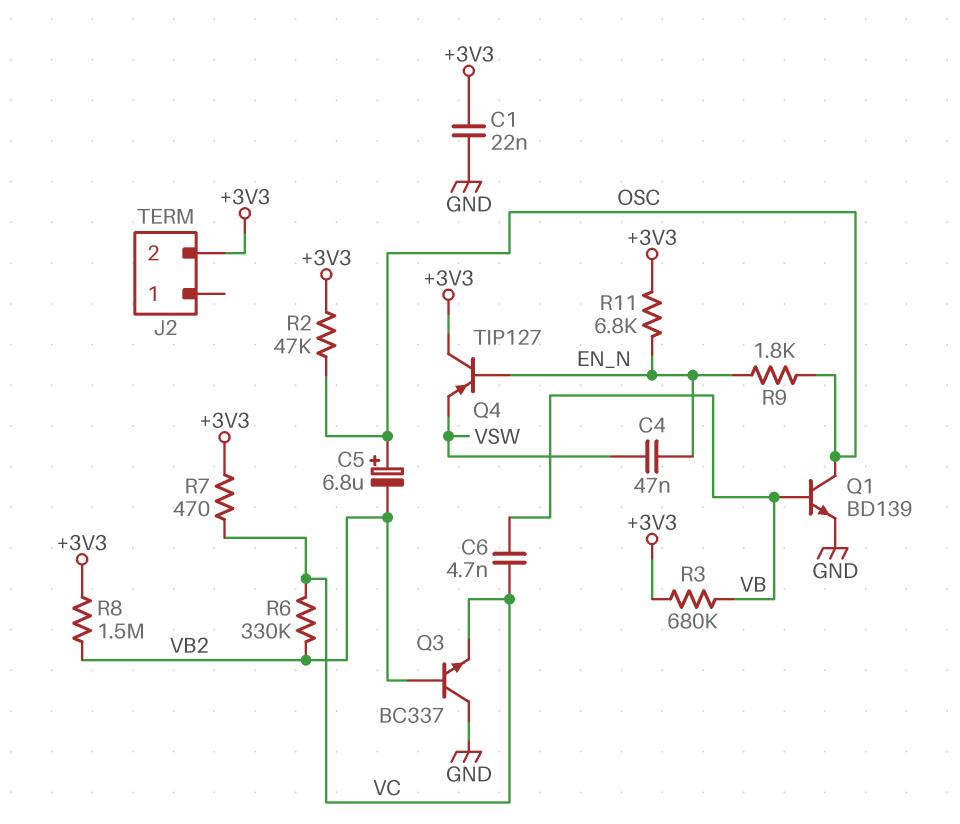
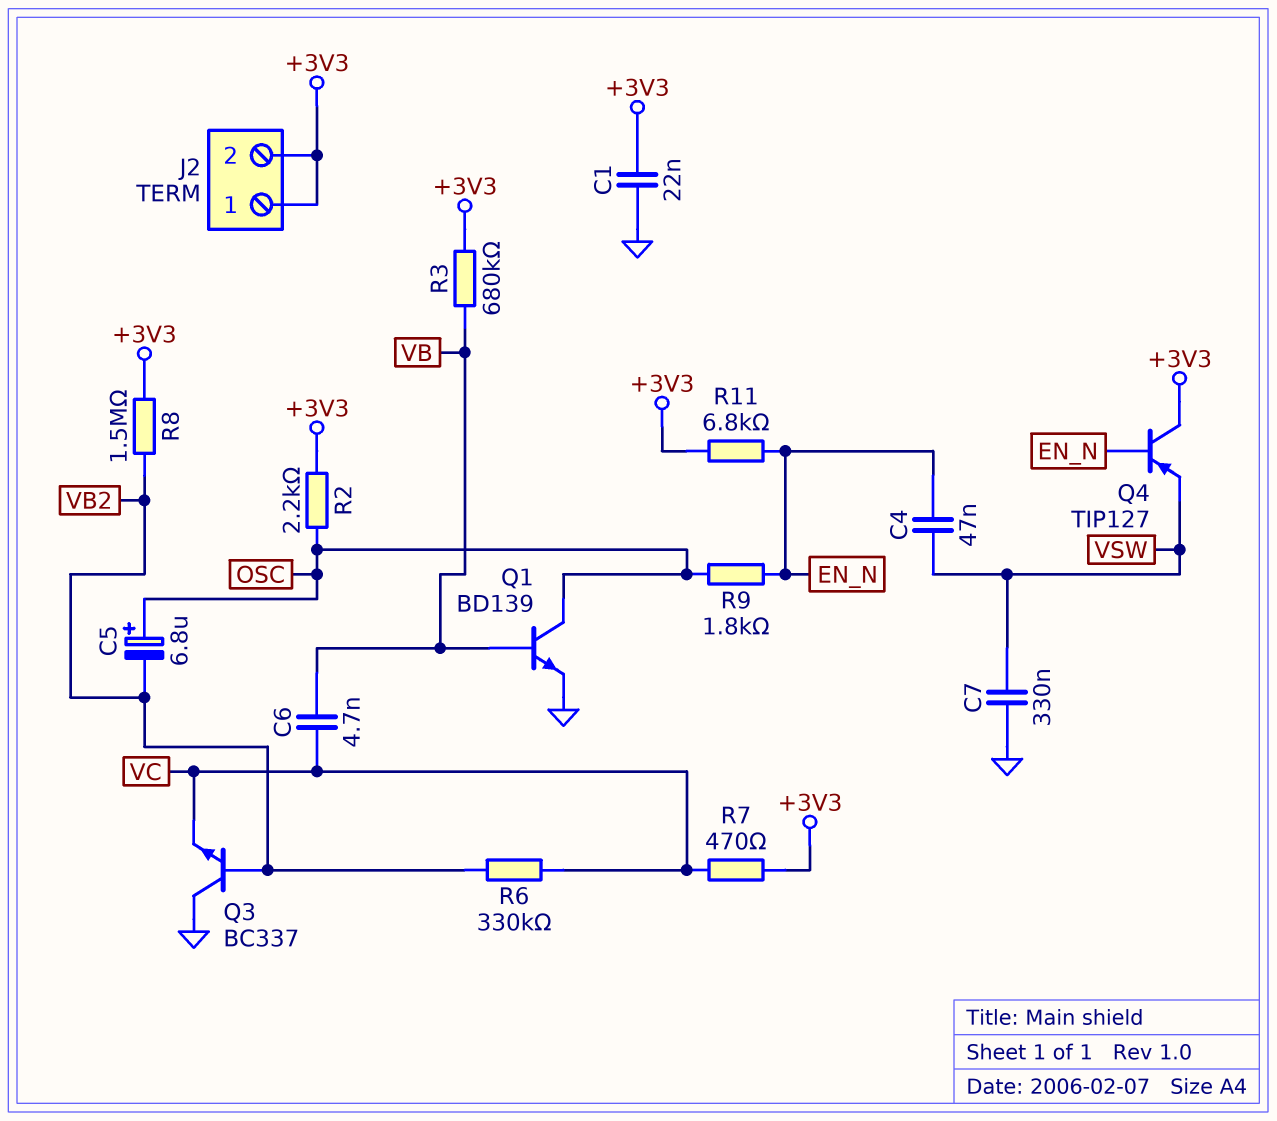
C7: none -> 330nF (GND, VSW)
J2 pin 1: none -> +3V3
R2: 47k (+3V3, OSC) -> 2.2k (+3V3, OSC)

